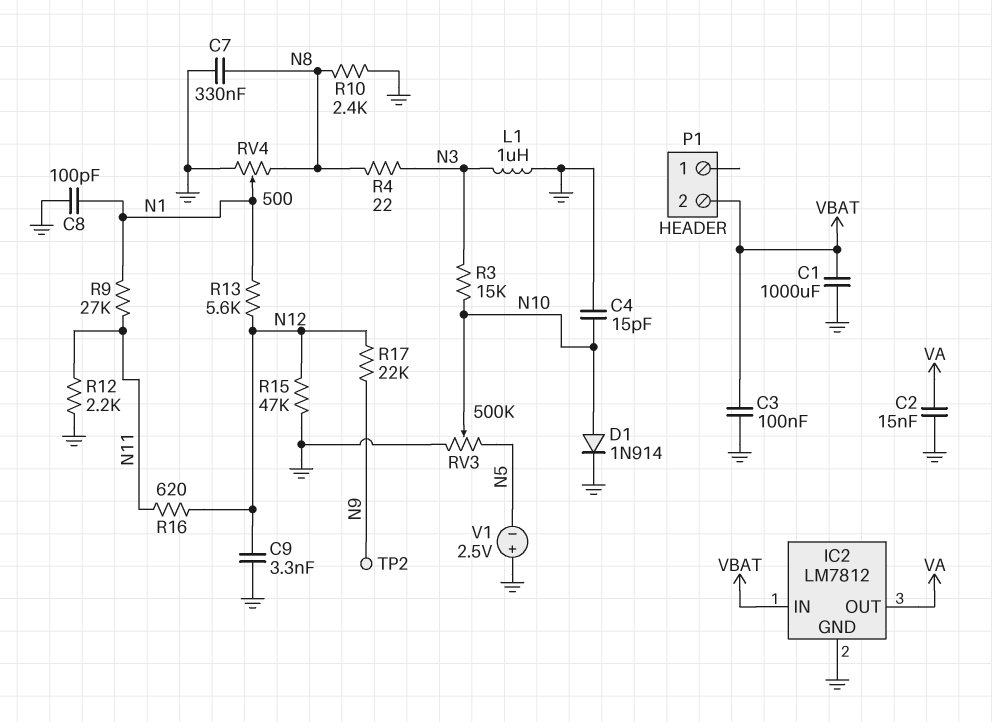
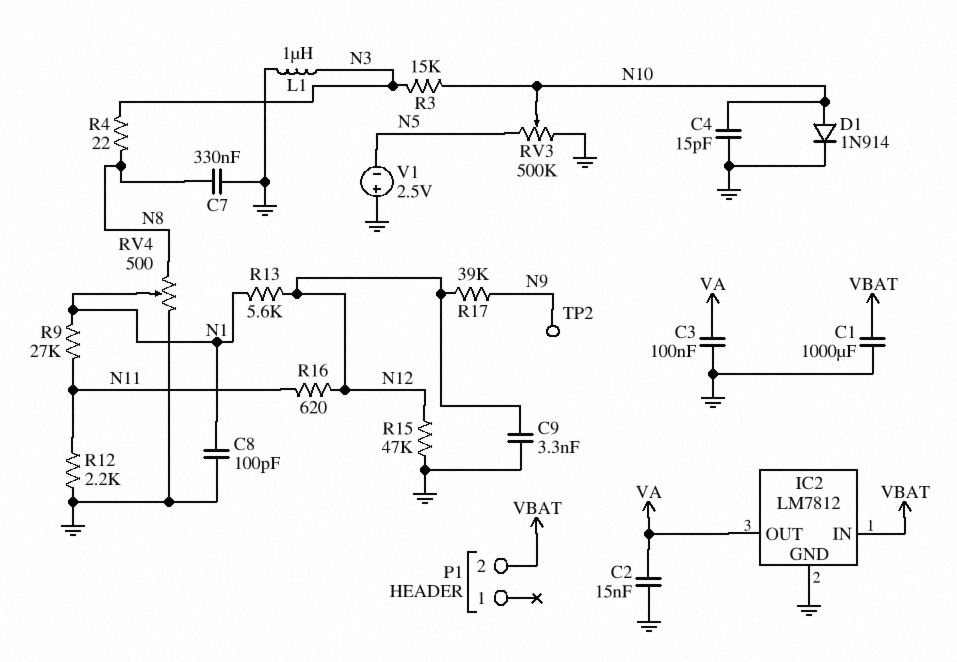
C3: 100nF (GND, VBAT) -> 100nF (GND, VA)
R10: 2.4k (GND, N8) -> none
R17: 22k (N9, N12) -> 39k (N9, N12)

